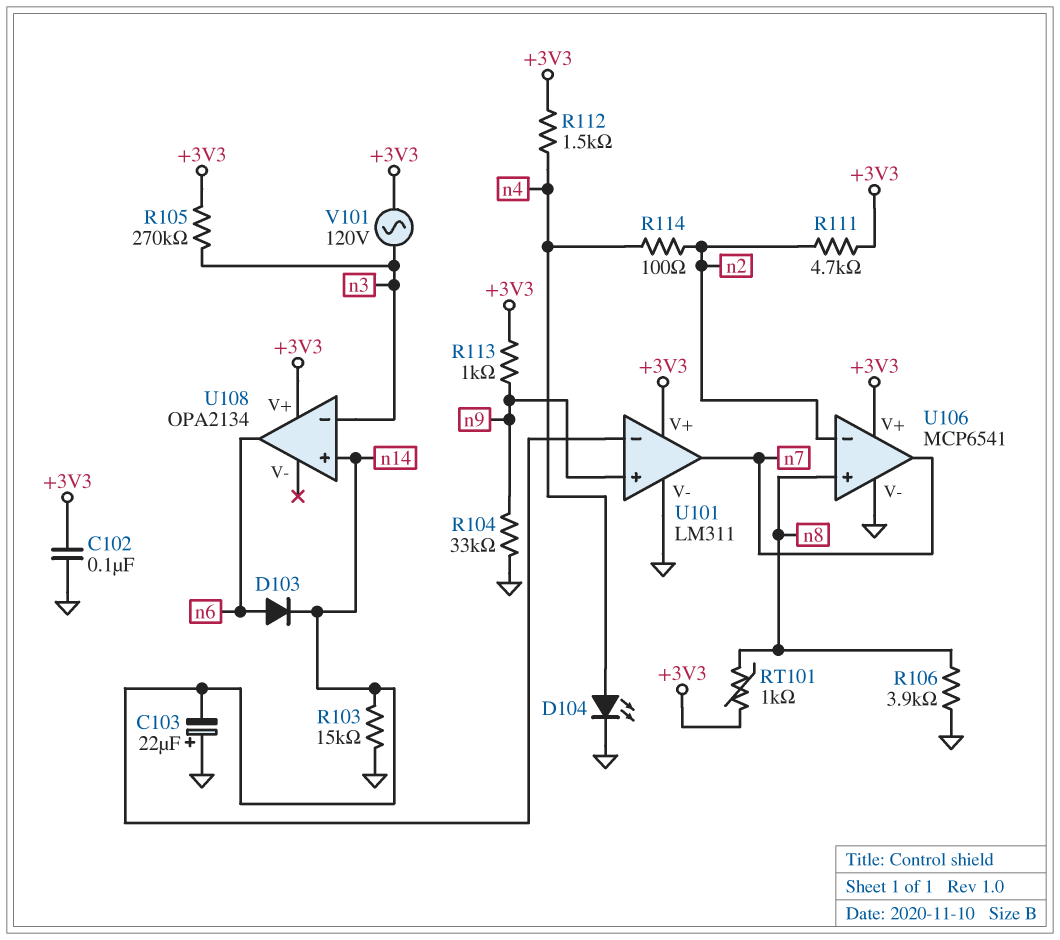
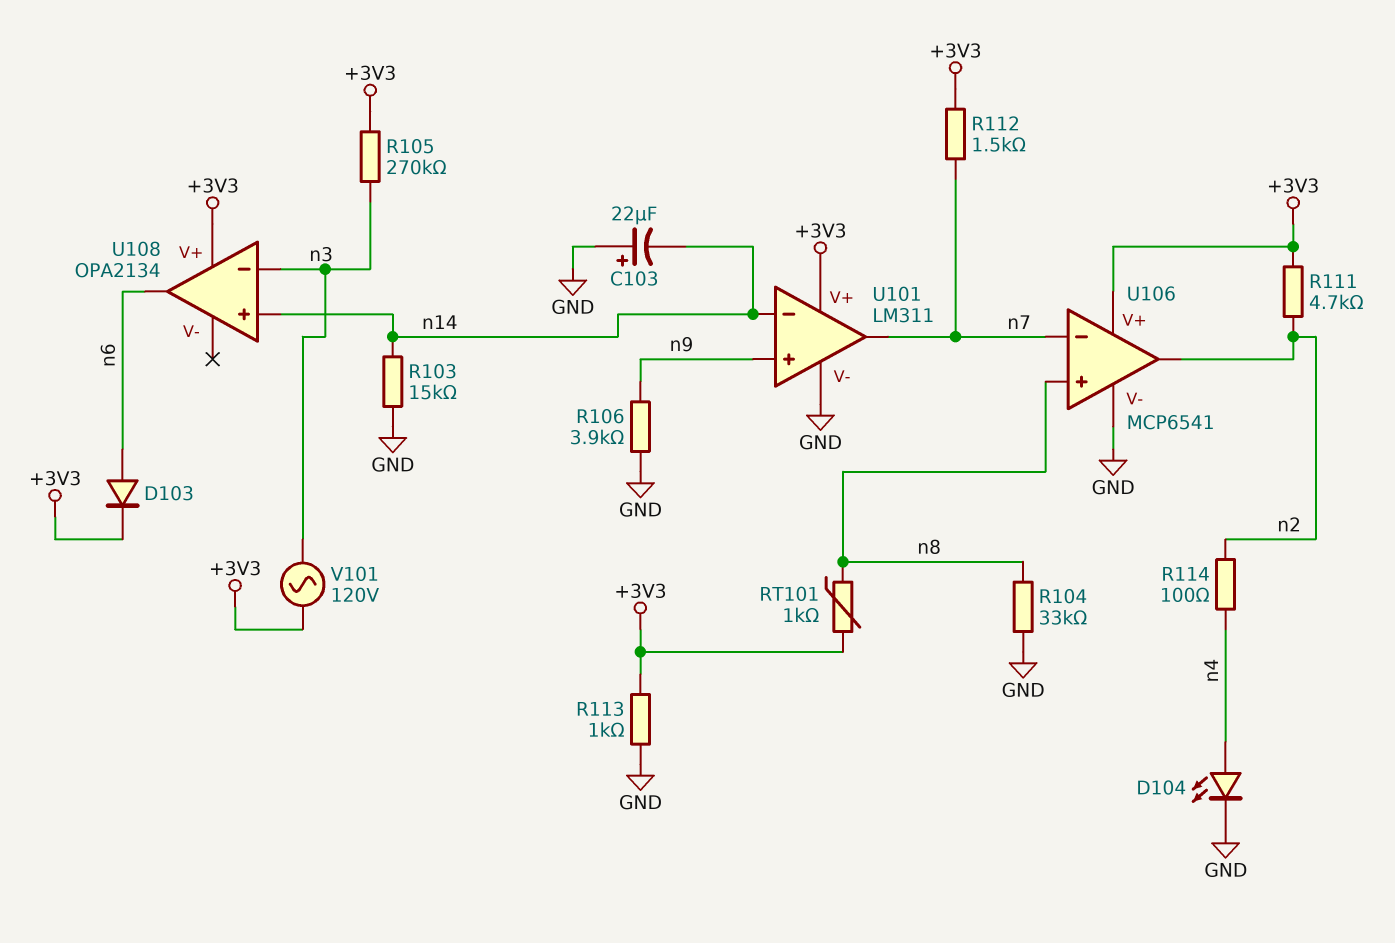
C102: 100nF (+3V3, GND) -> none
D103: diode (A n6, K n14) -> diode (A n6, K +3V3)
R104: 33k (GND, n9) -> 33k (GND, n8)
R106: 3.9k (GND, n8) -> 3.9k (GND, n9)
R112: 1.5k (+3V3, n4) -> 1.5k (+3V3, n7)
R113: 1k (+3V3, n9) -> 1k (+3V3, GND)
U106 pin in-: n2 -> n7
U106 pin out: n7 -> n2

